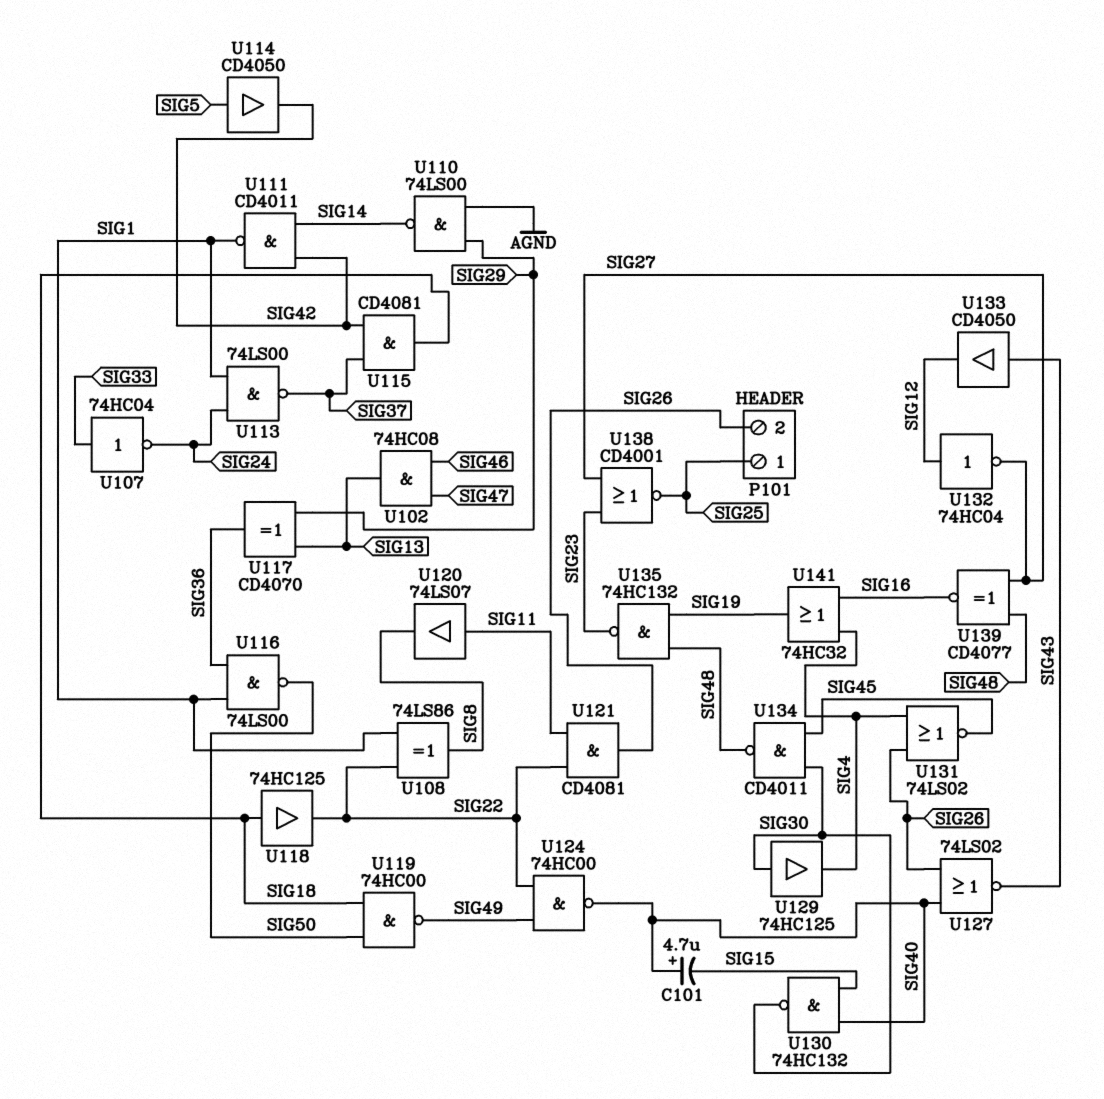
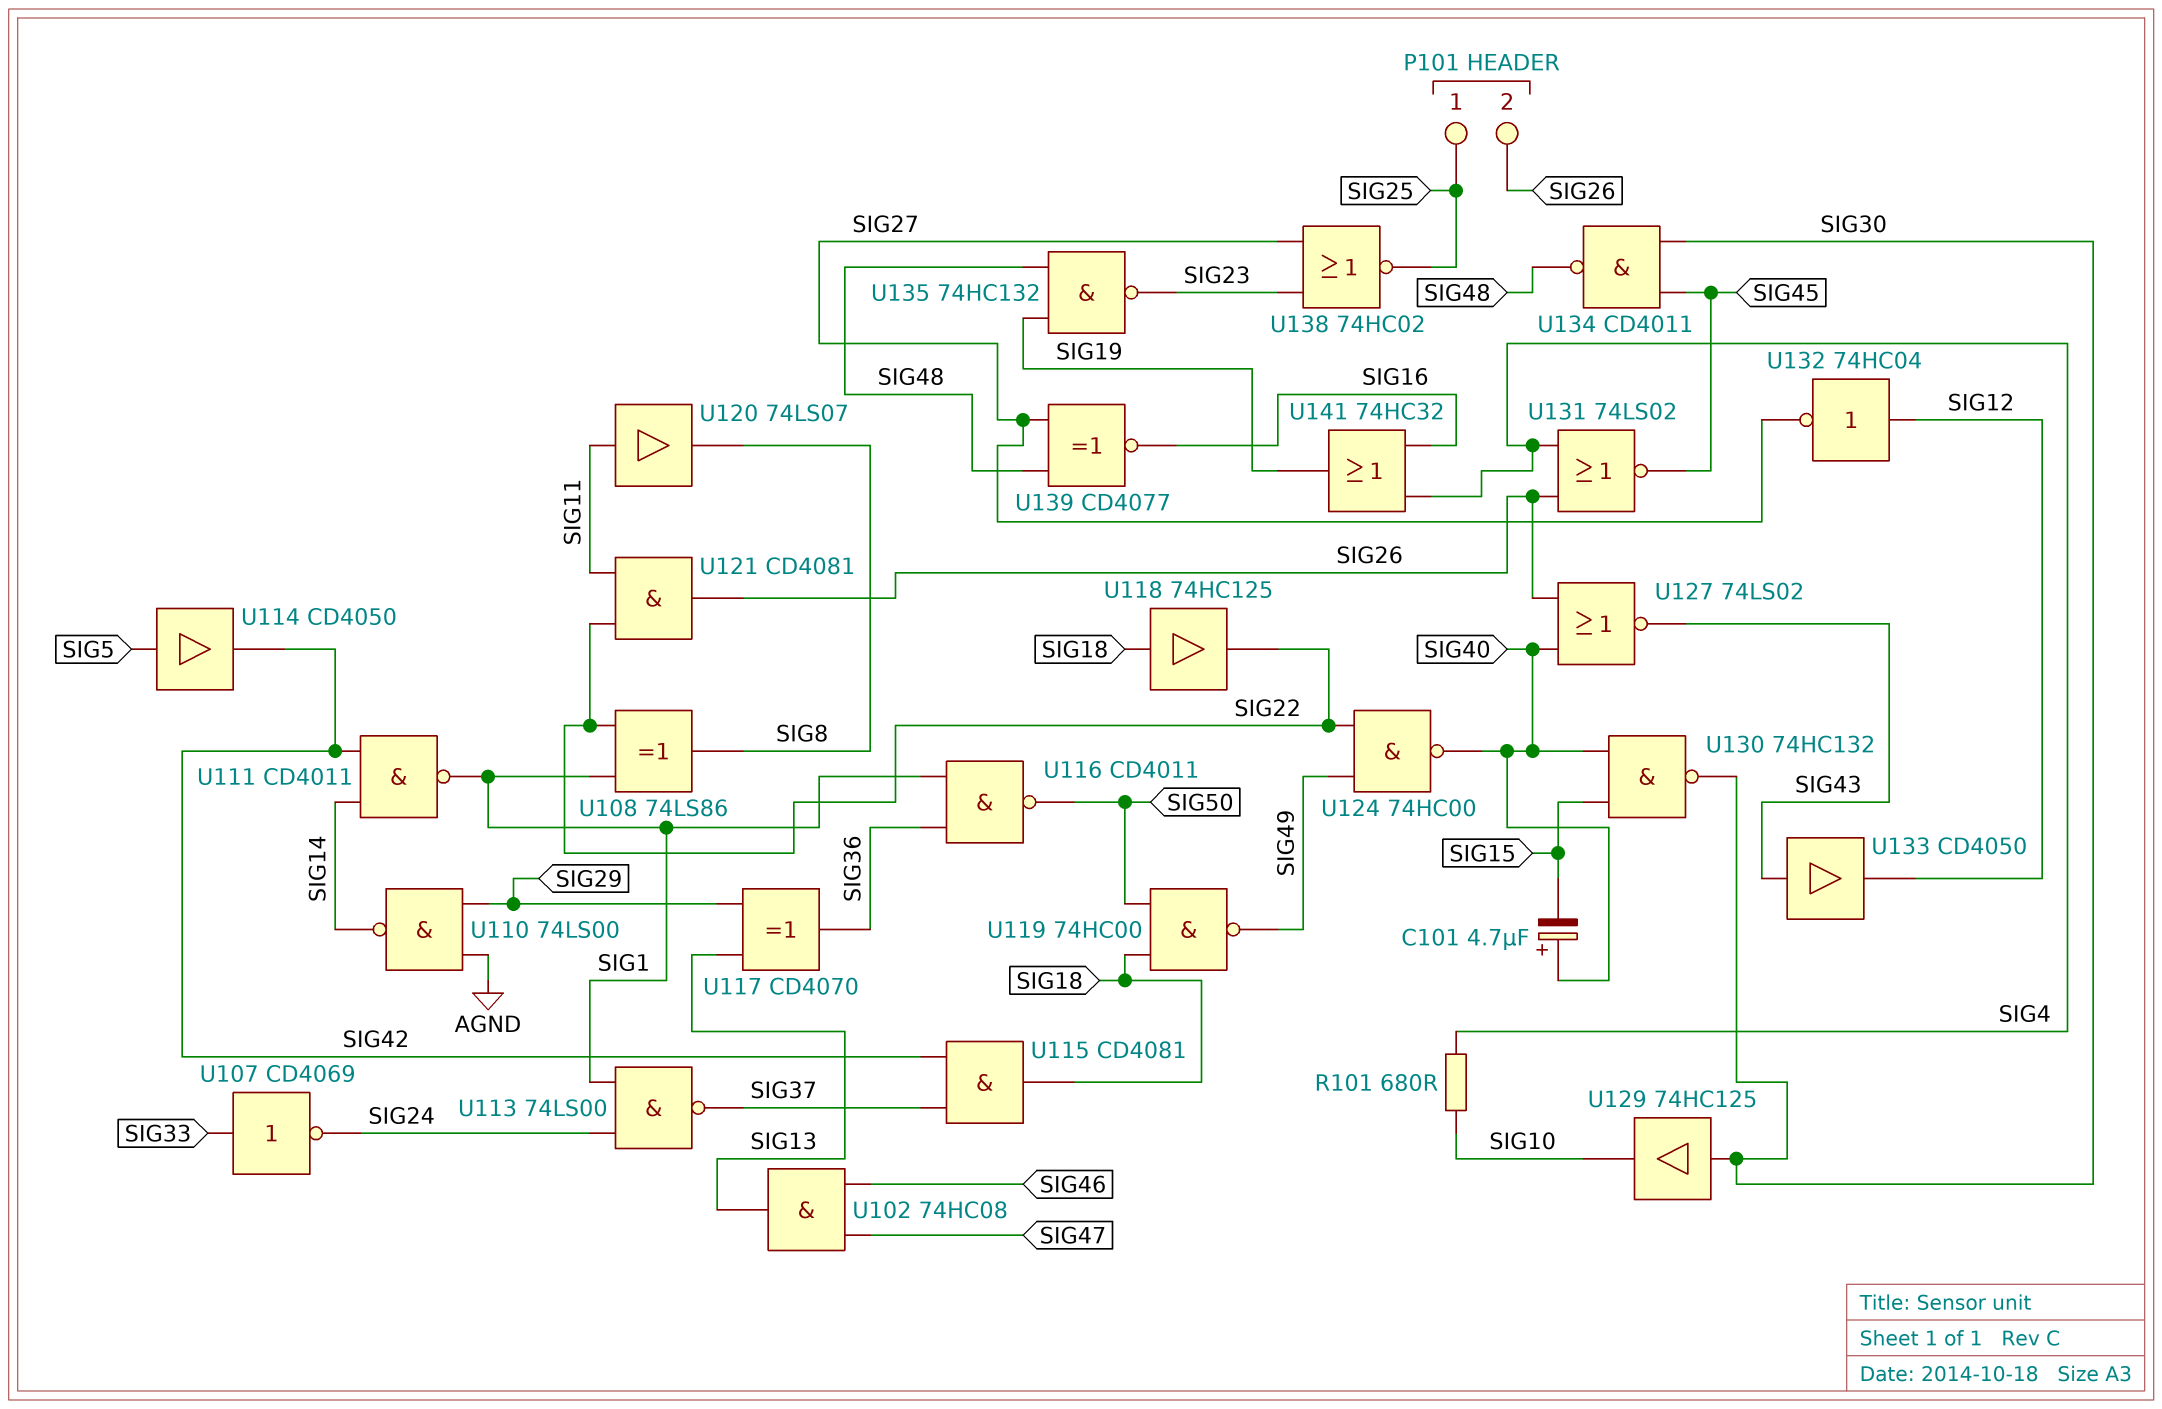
R101: none -> 680 (SIG4, SIG10)
U107: NOT 74HC04 (in SIG33, out SIG24) -> NOT CD4069 (in SIG33, out SIG24)
U116: NAND 74LS00 (in SIG1, in SIG36, out SIG50) -> NAND CD4011 (in SIG1, in SIG36, out SIG50)
U129: buffer 74HC125 (in SIG30, out SIG4) -> buffer 74HC125 (in SIG30, out SIG10)
U138: NOR CD4001 (in SIG23, in SIG27, out SIG25) -> NOR 74HC02 (in SIG23, in SIG27, out SIG25)

